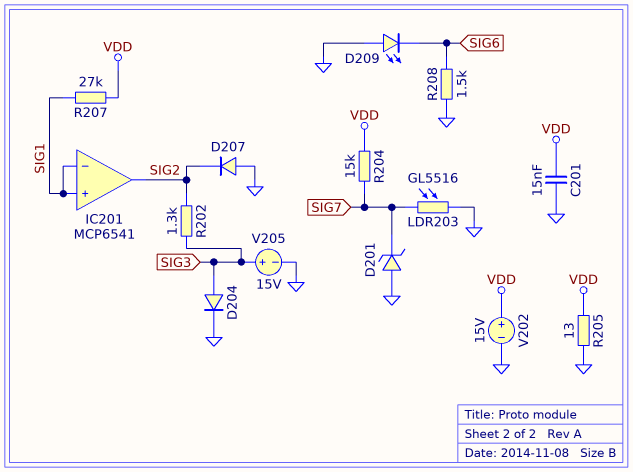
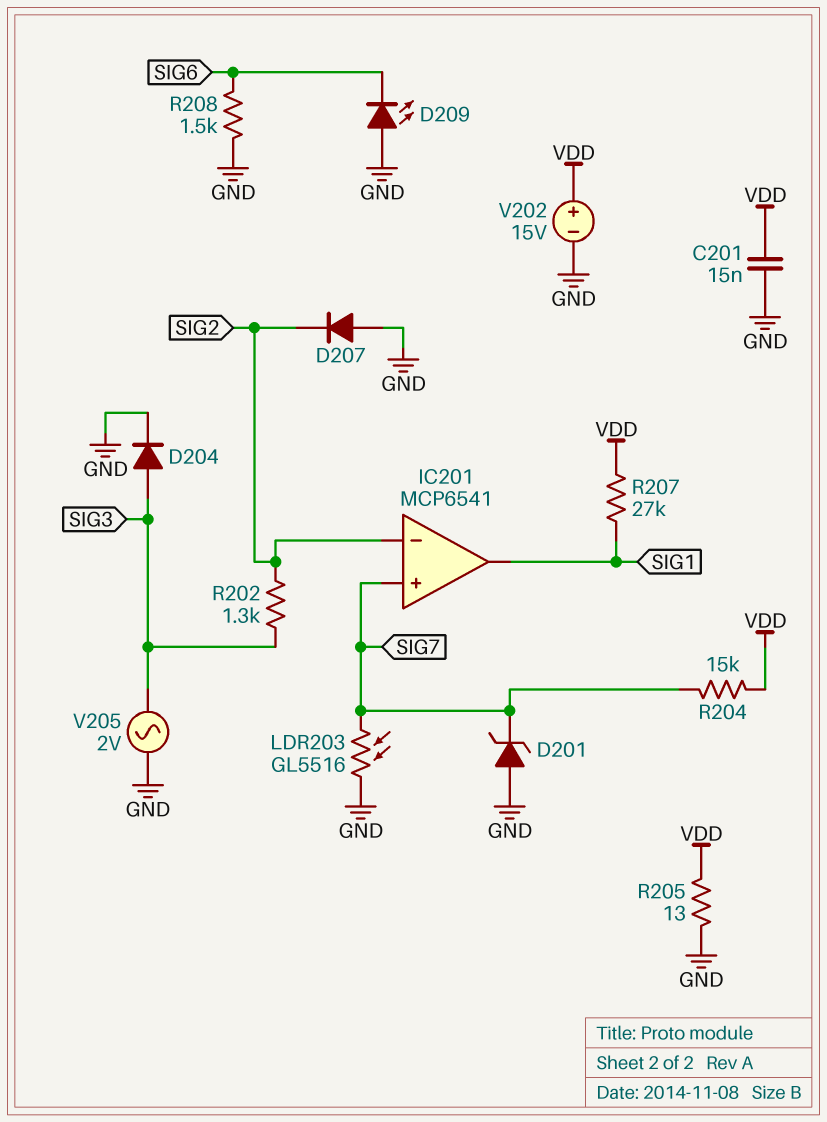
IC201 pin in+: SIG1 -> SIG7
IC201 pin in-: SIG1 -> SIG2
IC201 pin out: SIG2 -> SIG1
V205: 15V (plus SIG3, minus GND) -> AC 2V (GND, SIG3)

